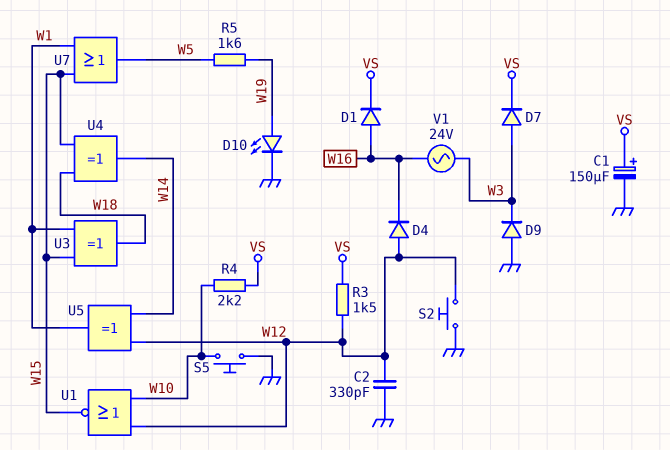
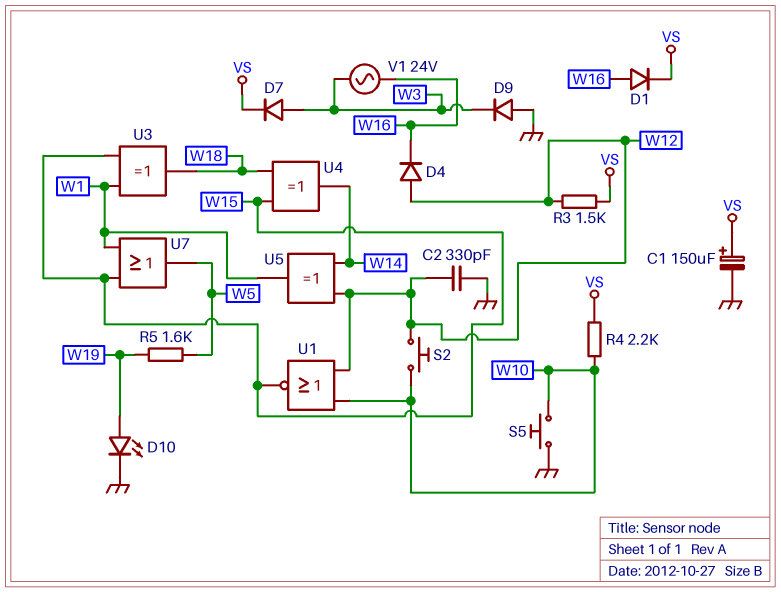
S2: button (GND, W12) -> button (W10, W12)

